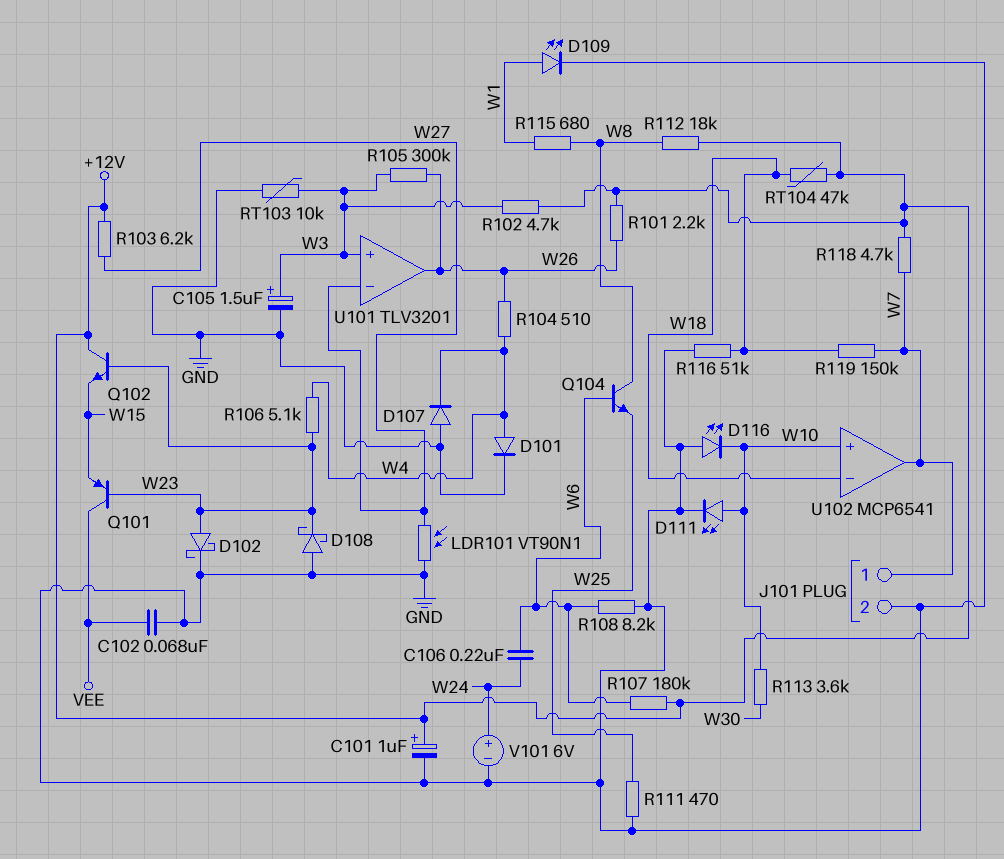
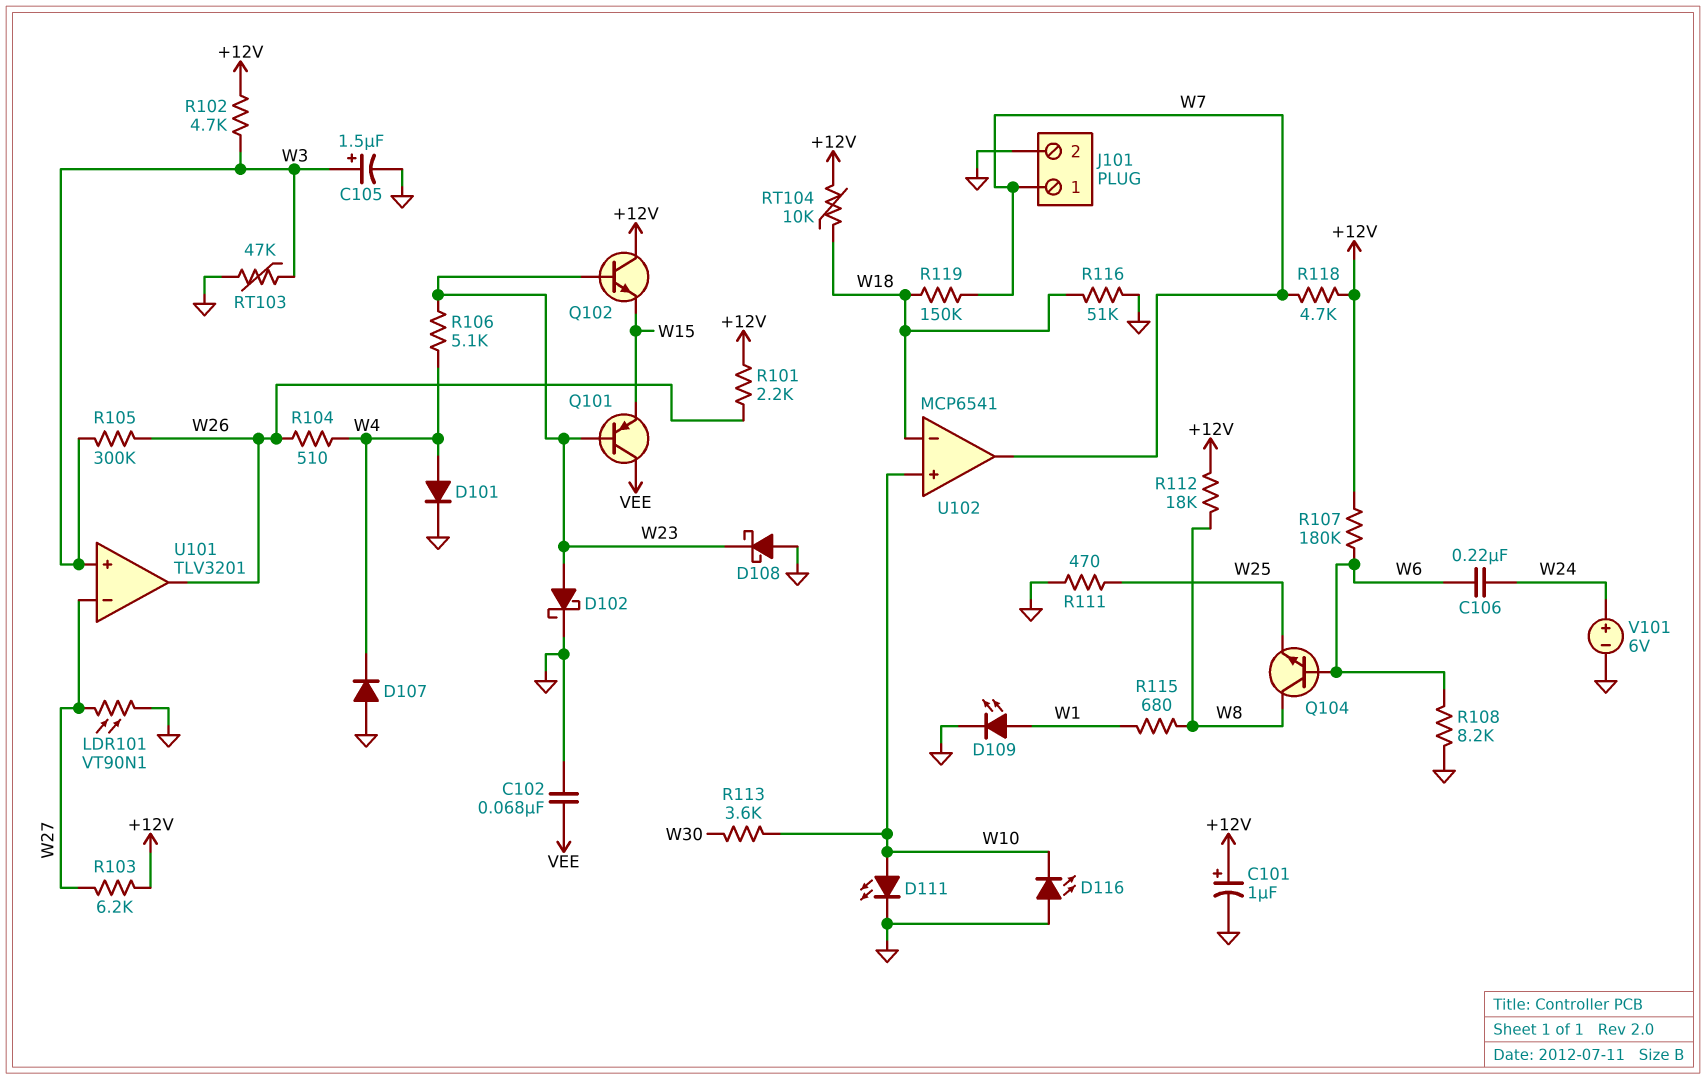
RT103: 10k (GND, W3) -> 47k (GND, W3)
RT104: 47k (+12V, W18) -> 10k (+12V, W18)

